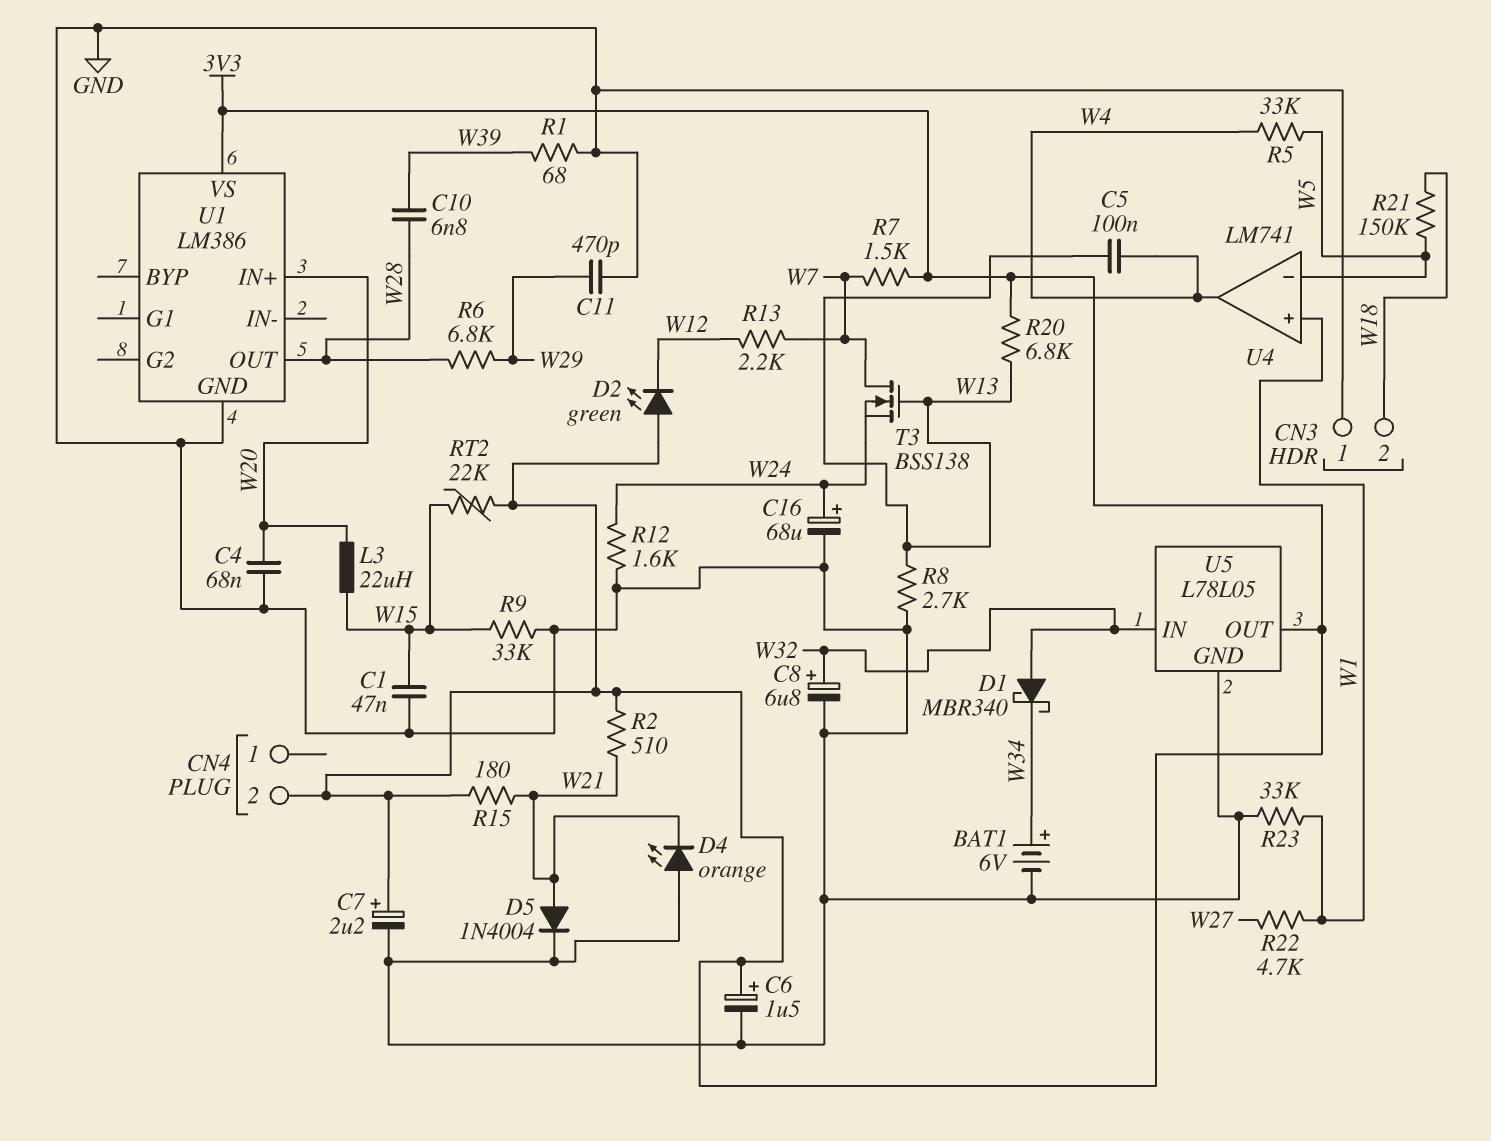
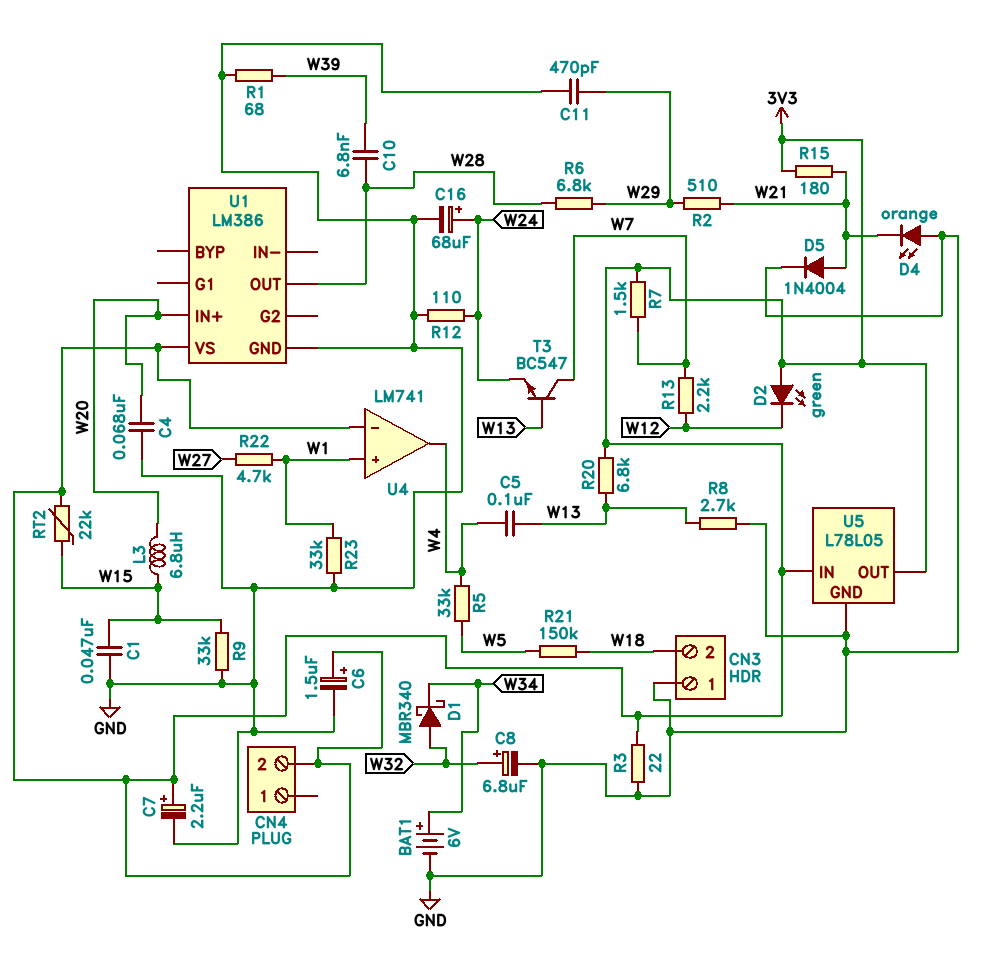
L3: 22uH (W15, W20) -> 6.8uH (W15, W20)
R2: 510 (3V3, W21) -> 510 (W21, W29)
R3: none -> 22 (3V3, GND)
R12: 1.6k (GND, W24) -> 110 (GND, W24)
T3: NMOS BSS138 (G W13, D W7, S W24) -> NPN BC547 (B W13, C W7, E W24)
U4 pin in-: W5 -> 3V3
U5 pin IN: W32 -> 3V3

